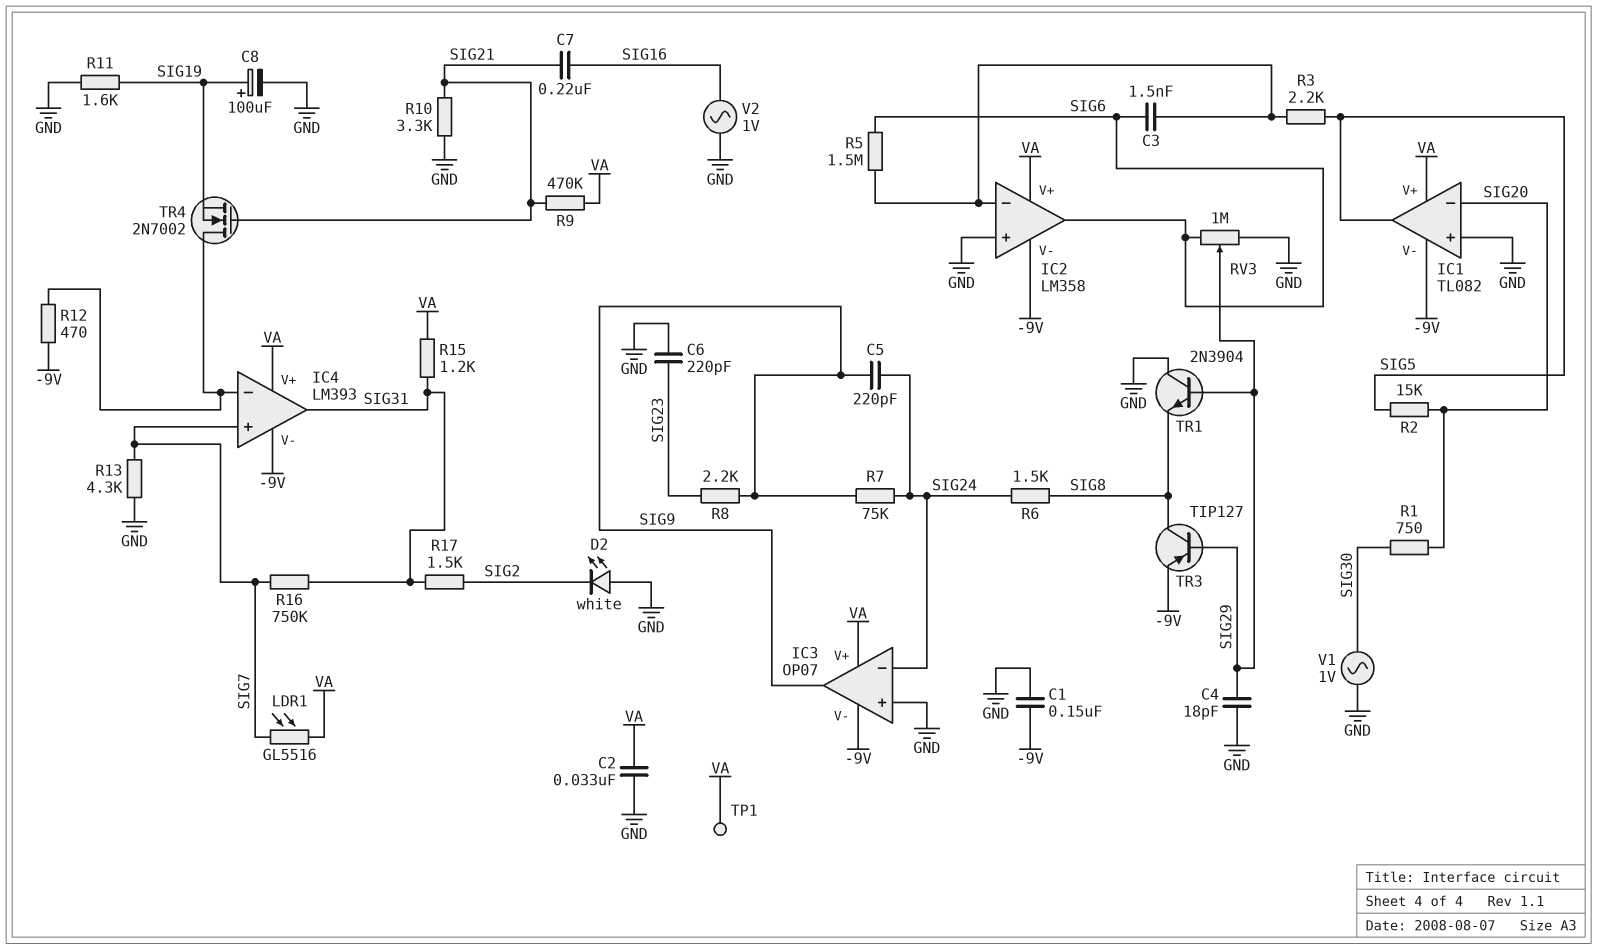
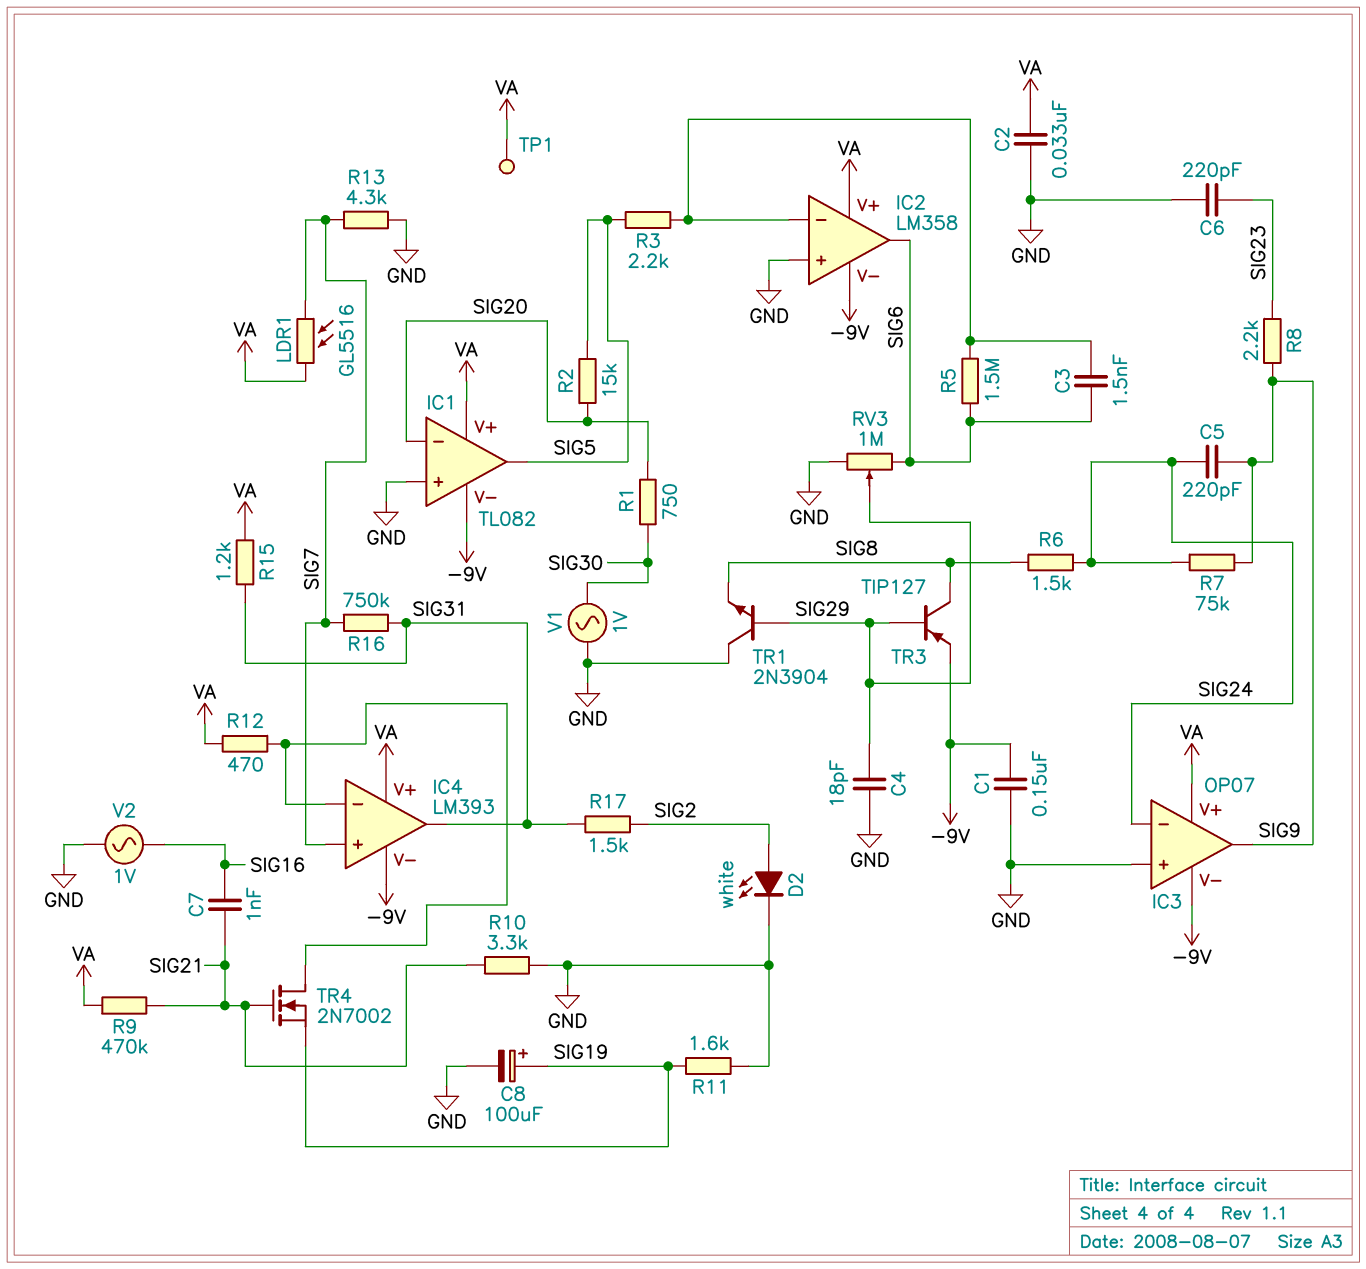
C7: 220nF (SIG16, SIG21) -> 1nF (SIG16, SIG21)
D2: LED white (A GND, K SIG2) -> LED white (A SIG2, K GND)
R12: 470 (-9V, IC4/in-) -> 470 (IC4/in-, VA)

